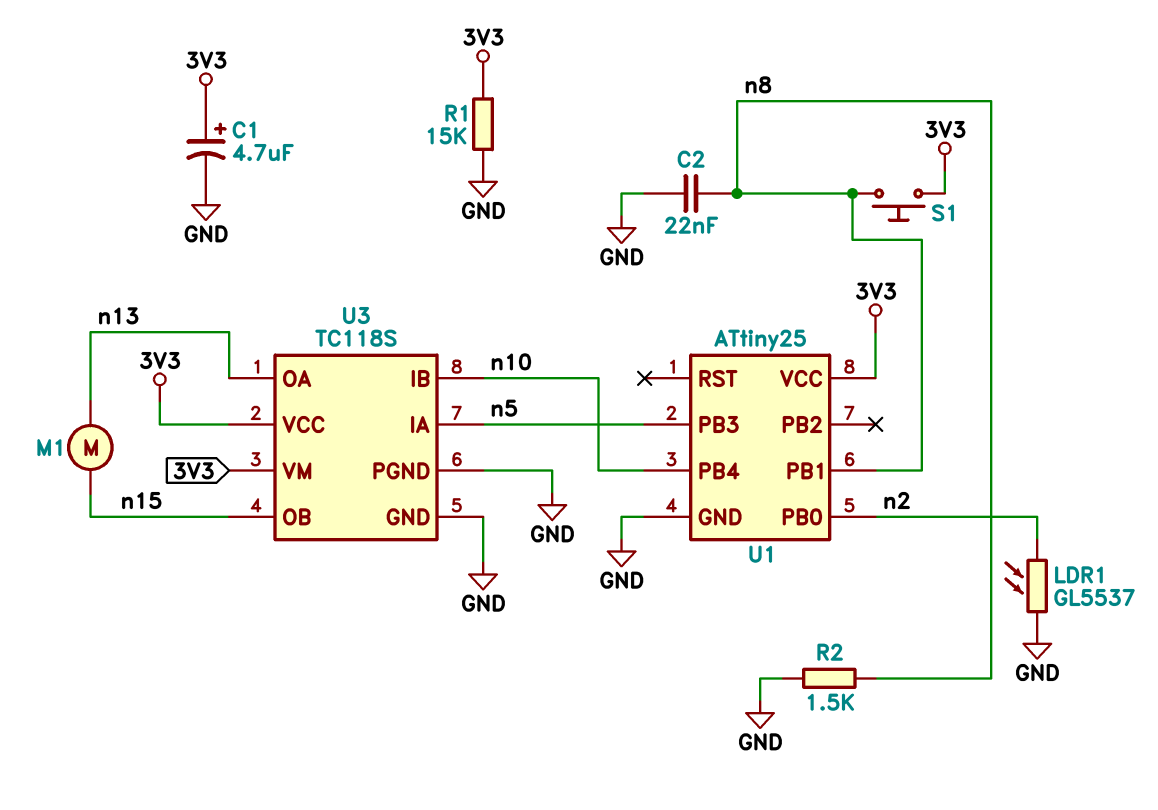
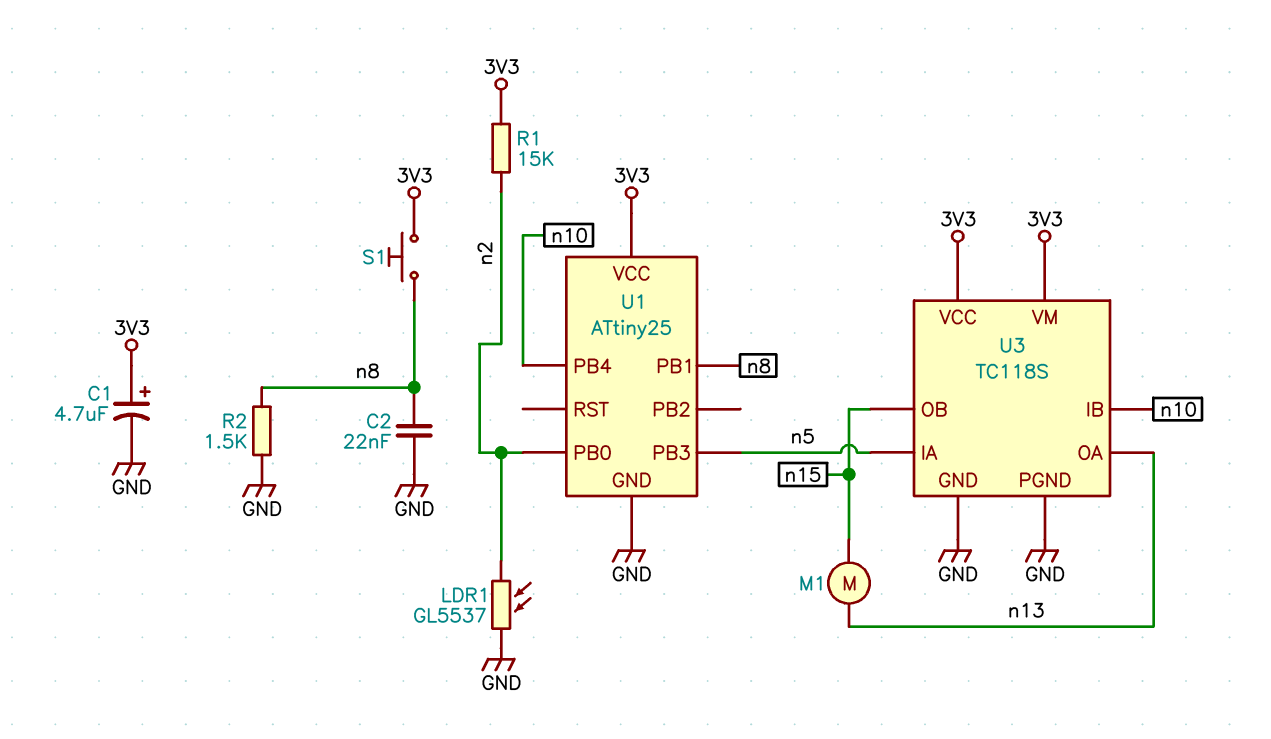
R1: 15k (3V3, GND) -> 15k (3V3, n2)

